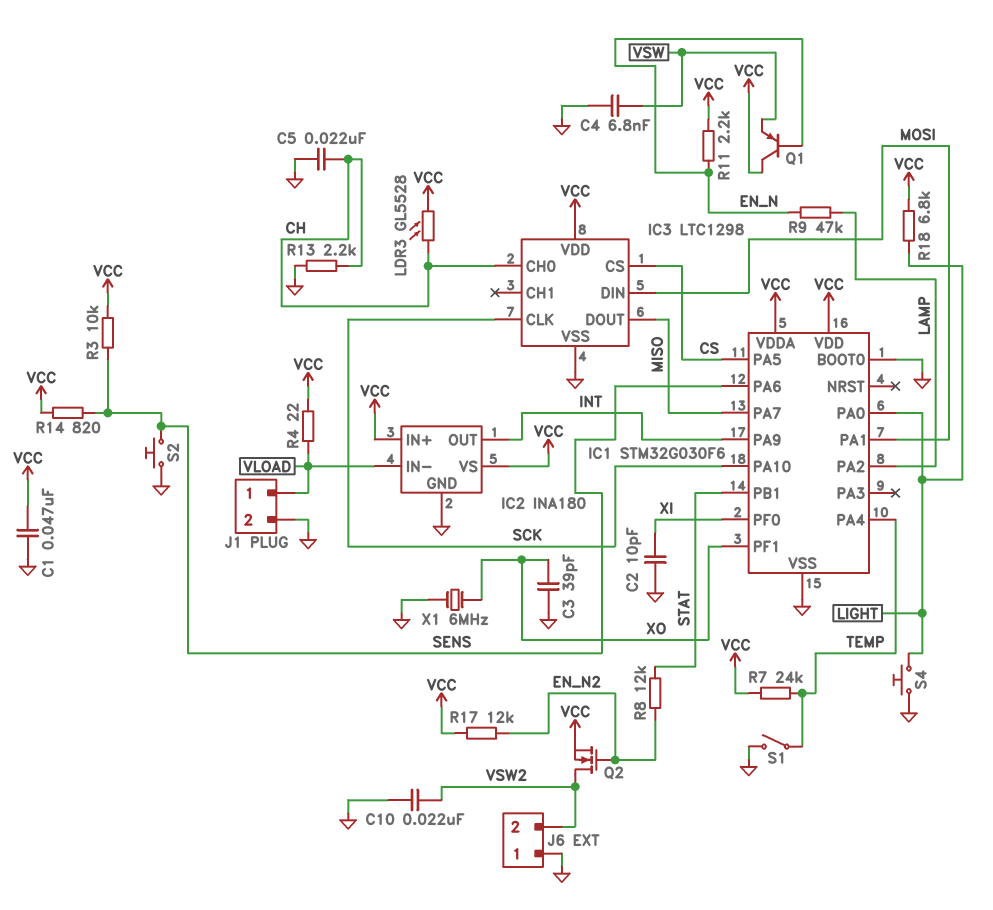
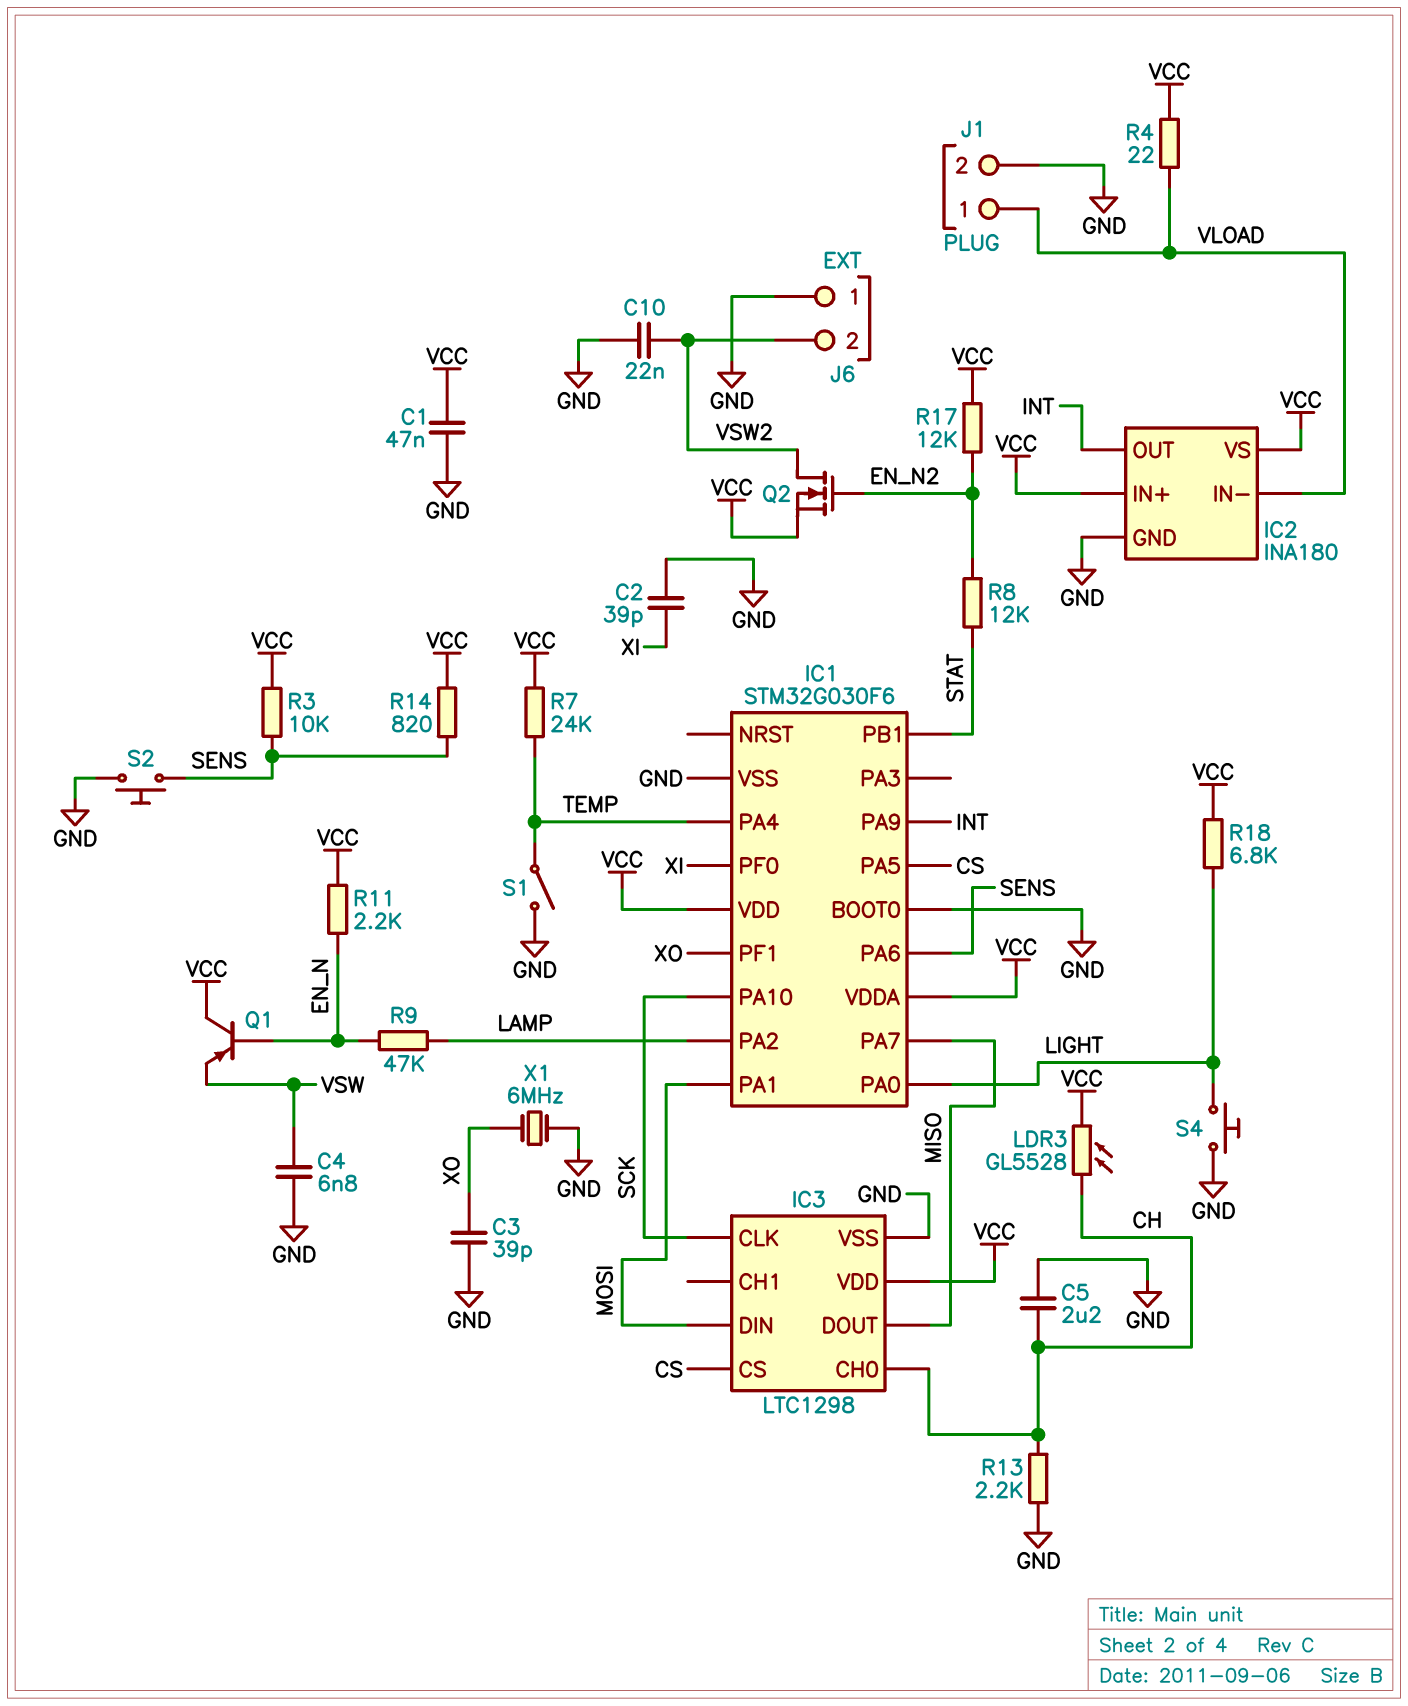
C2: 10pF (GND, XI) -> 39pF (GND, XI)
C5: 22nF (CH, GND) -> 2.2uF (CH, GND)

